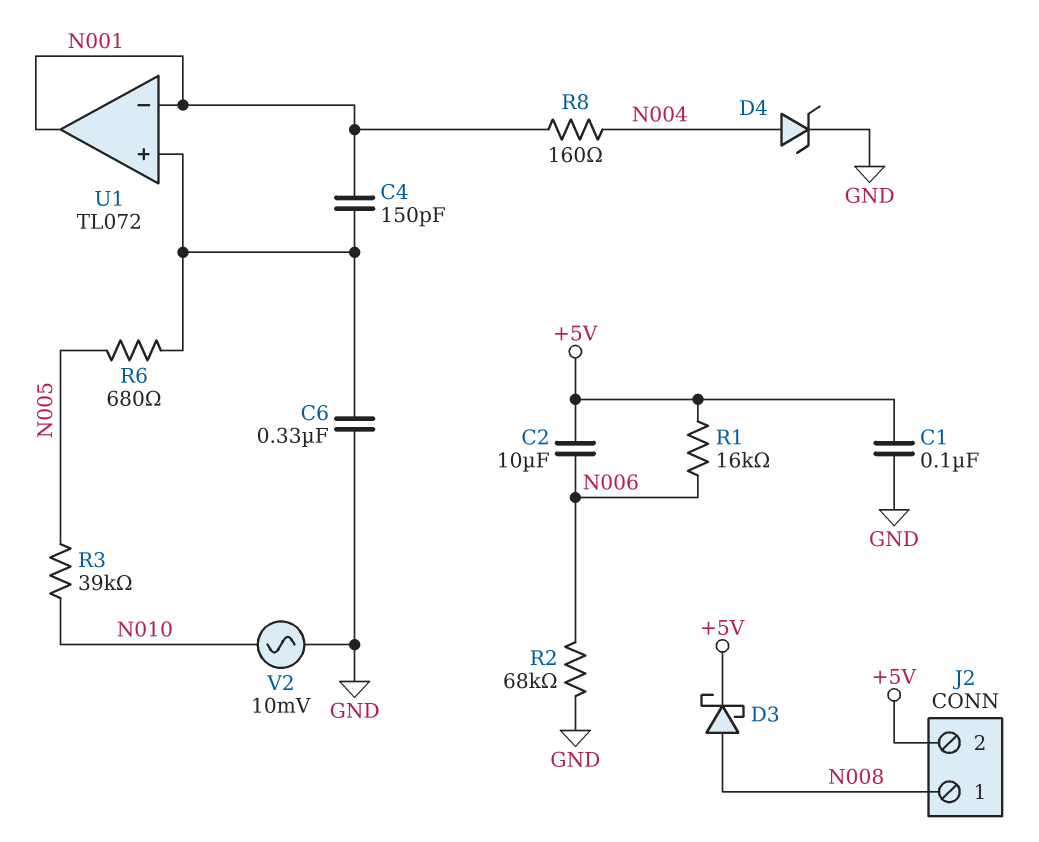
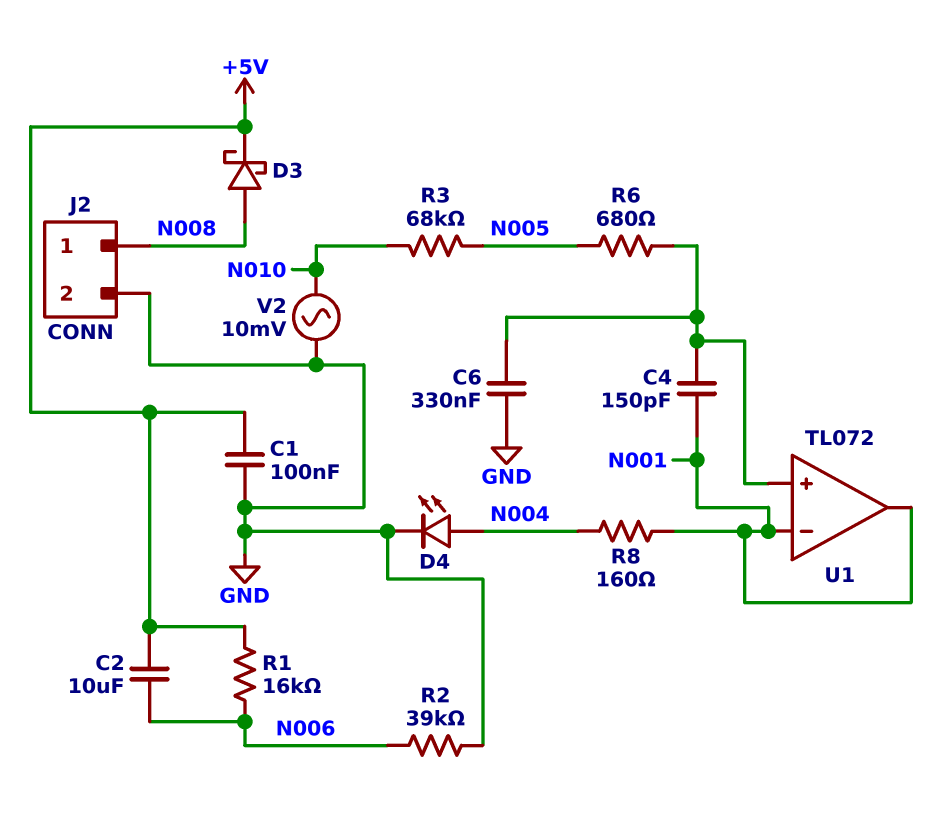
D4: zener (A N004, K GND) -> LED (A N004, K GND)
J2 pin 2: +5V -> GND
R2: 68k (GND, N006) -> 39k (GND, N006)
R3: 39k (N005, N010) -> 68k (N005, N010)

